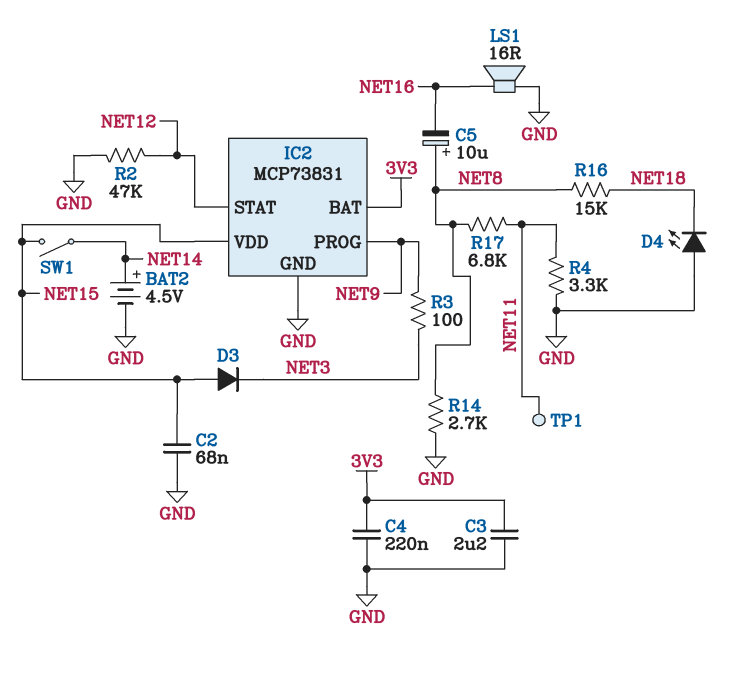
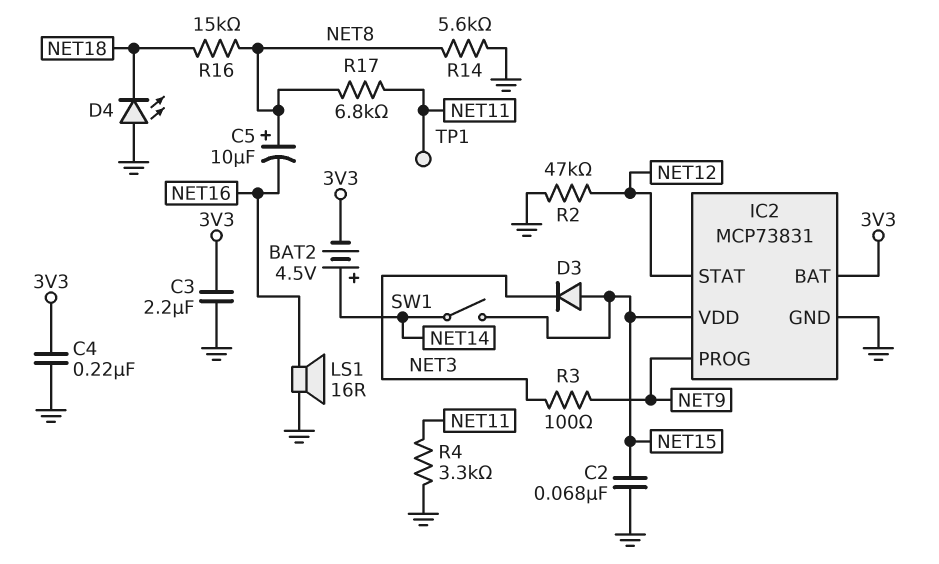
BAT2: 4.5V (plus NET14, minus GND) -> 4.5V (plus NET14, minus 3V3)
R14: 2.7k (GND, NET8) -> 5.6k (GND, NET8)

